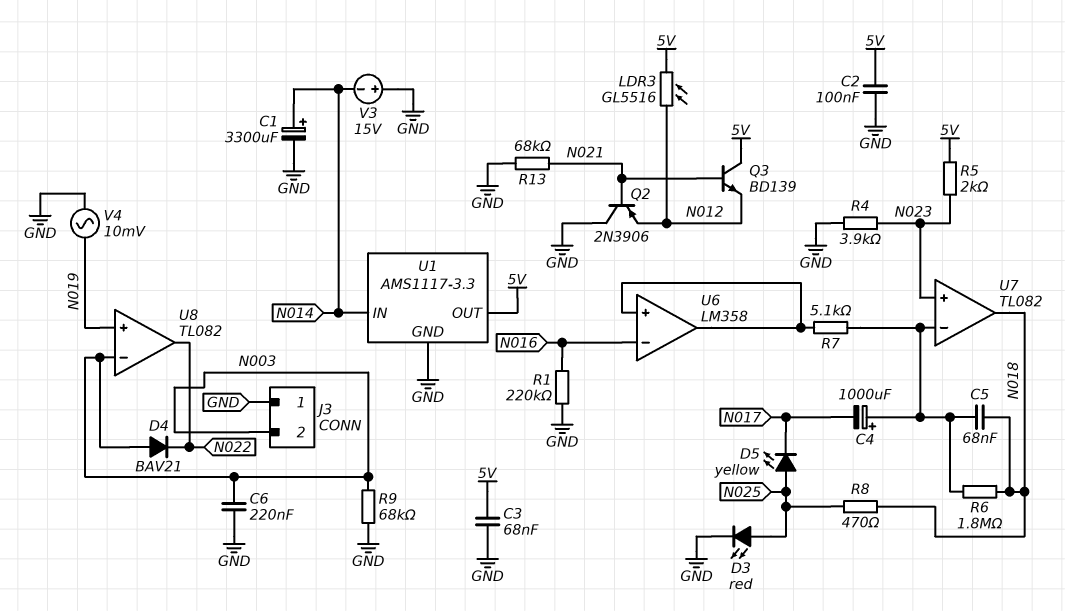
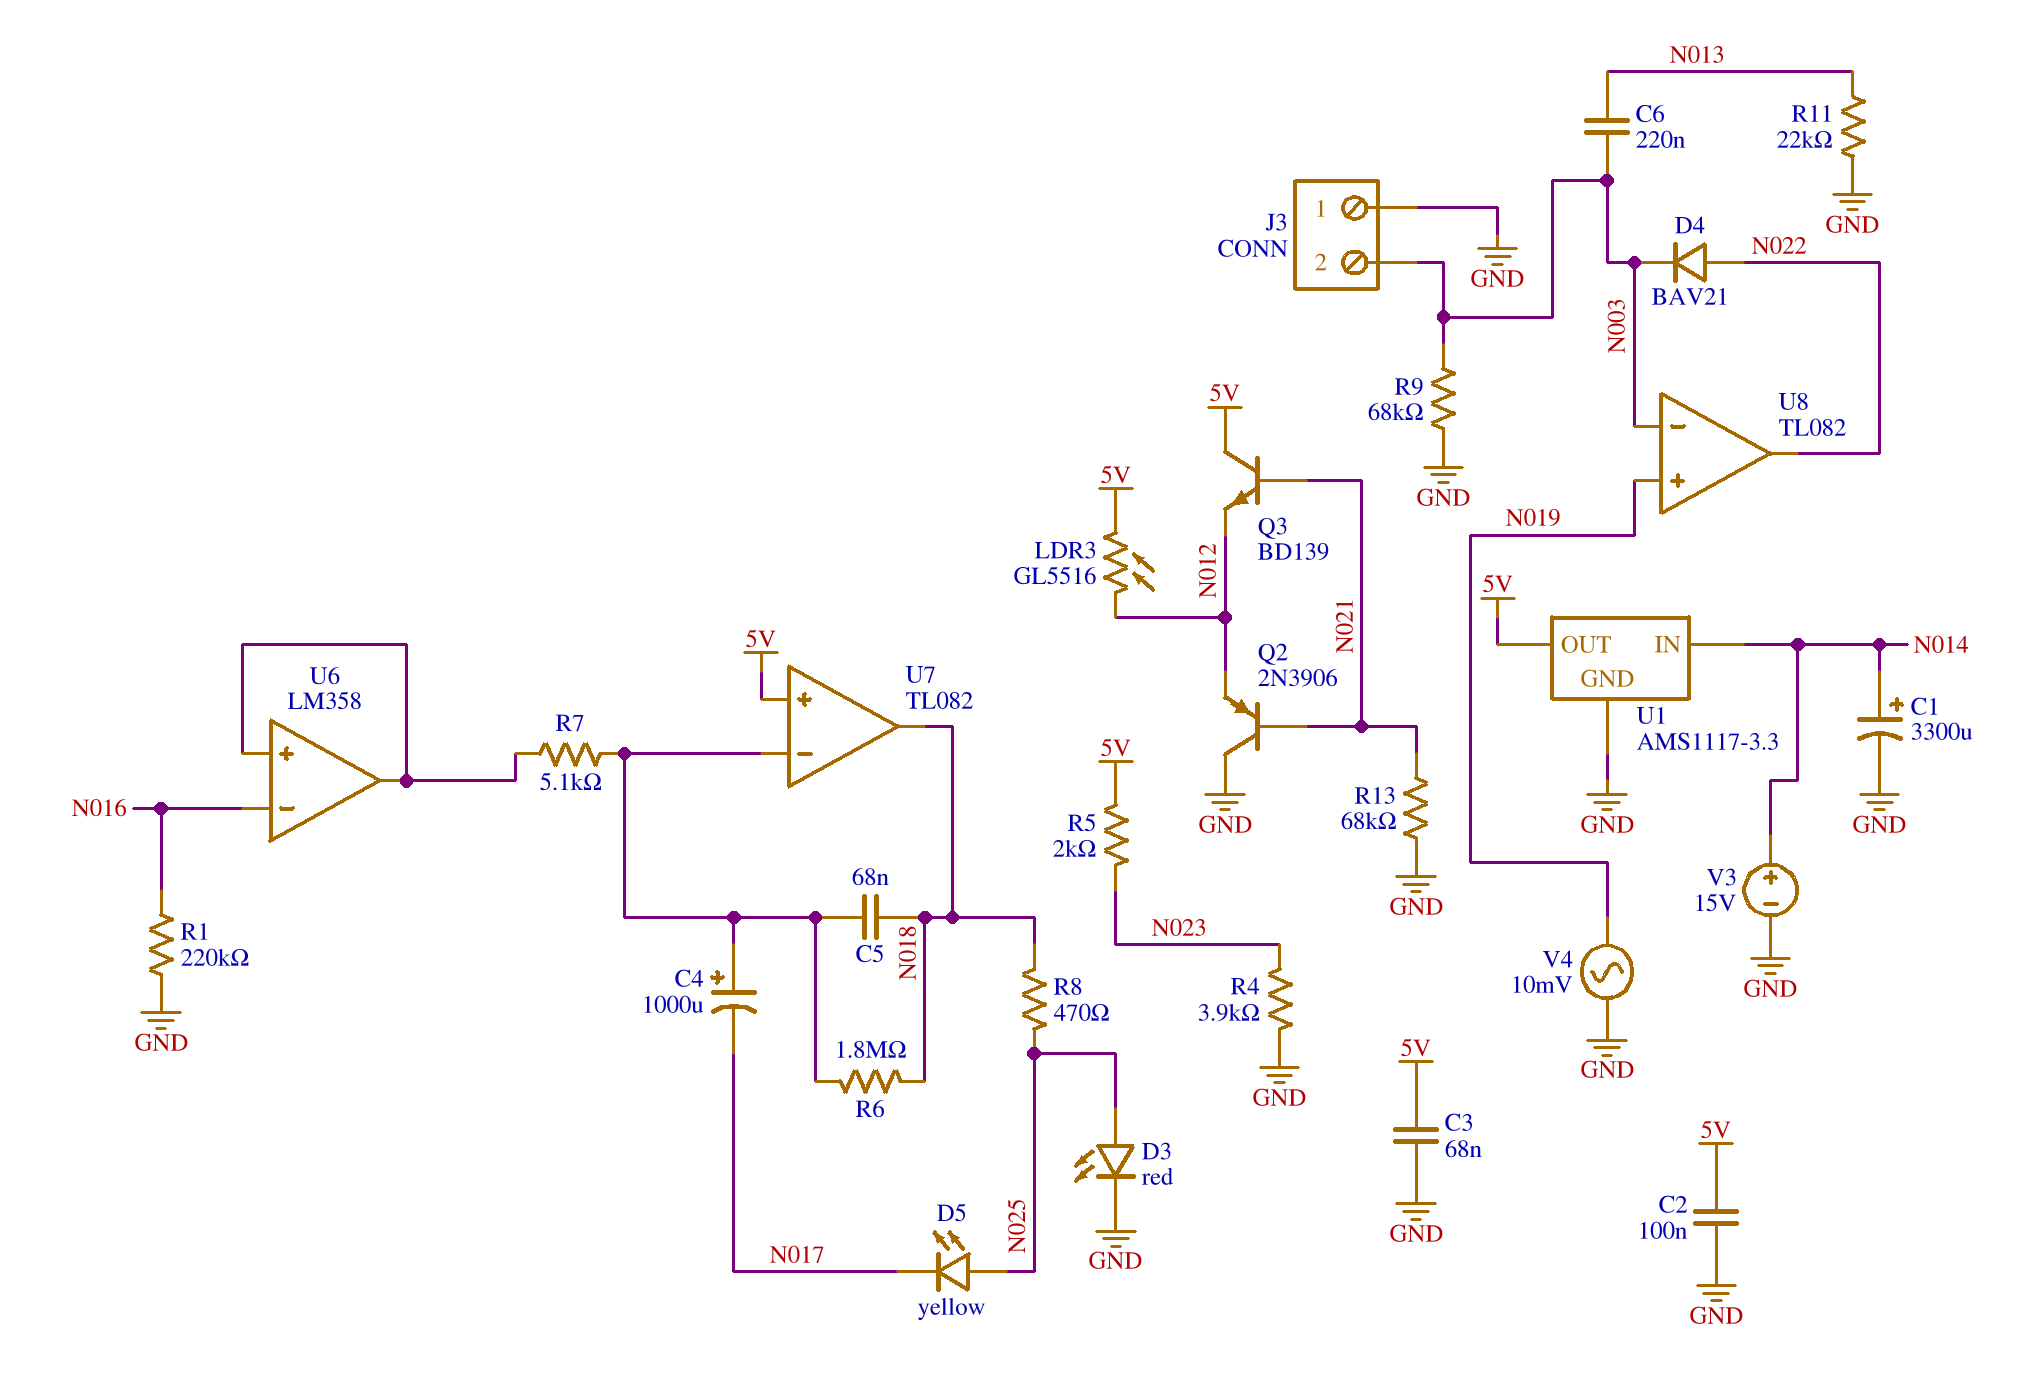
C6: 220nF (GND, N003) -> 220nF (N003, N013)
D4: diode BAV21 (A N003, K N022) -> diode BAV21 (A N022, K N003)
R11: none -> 22k (GND, N013)
U7 pin in+: N023 -> 5V
V3: 15V (plus GND, minus N014) -> 15V (plus N014, minus GND)

